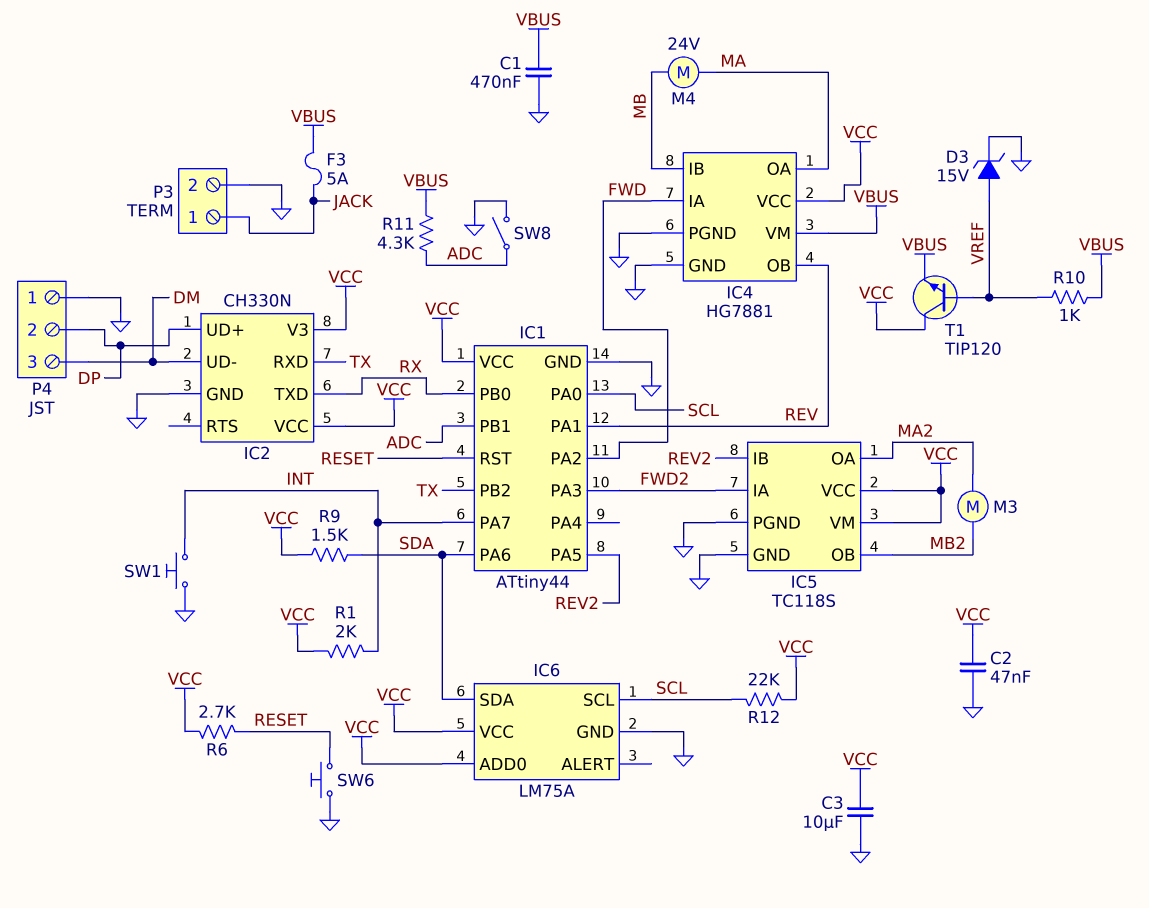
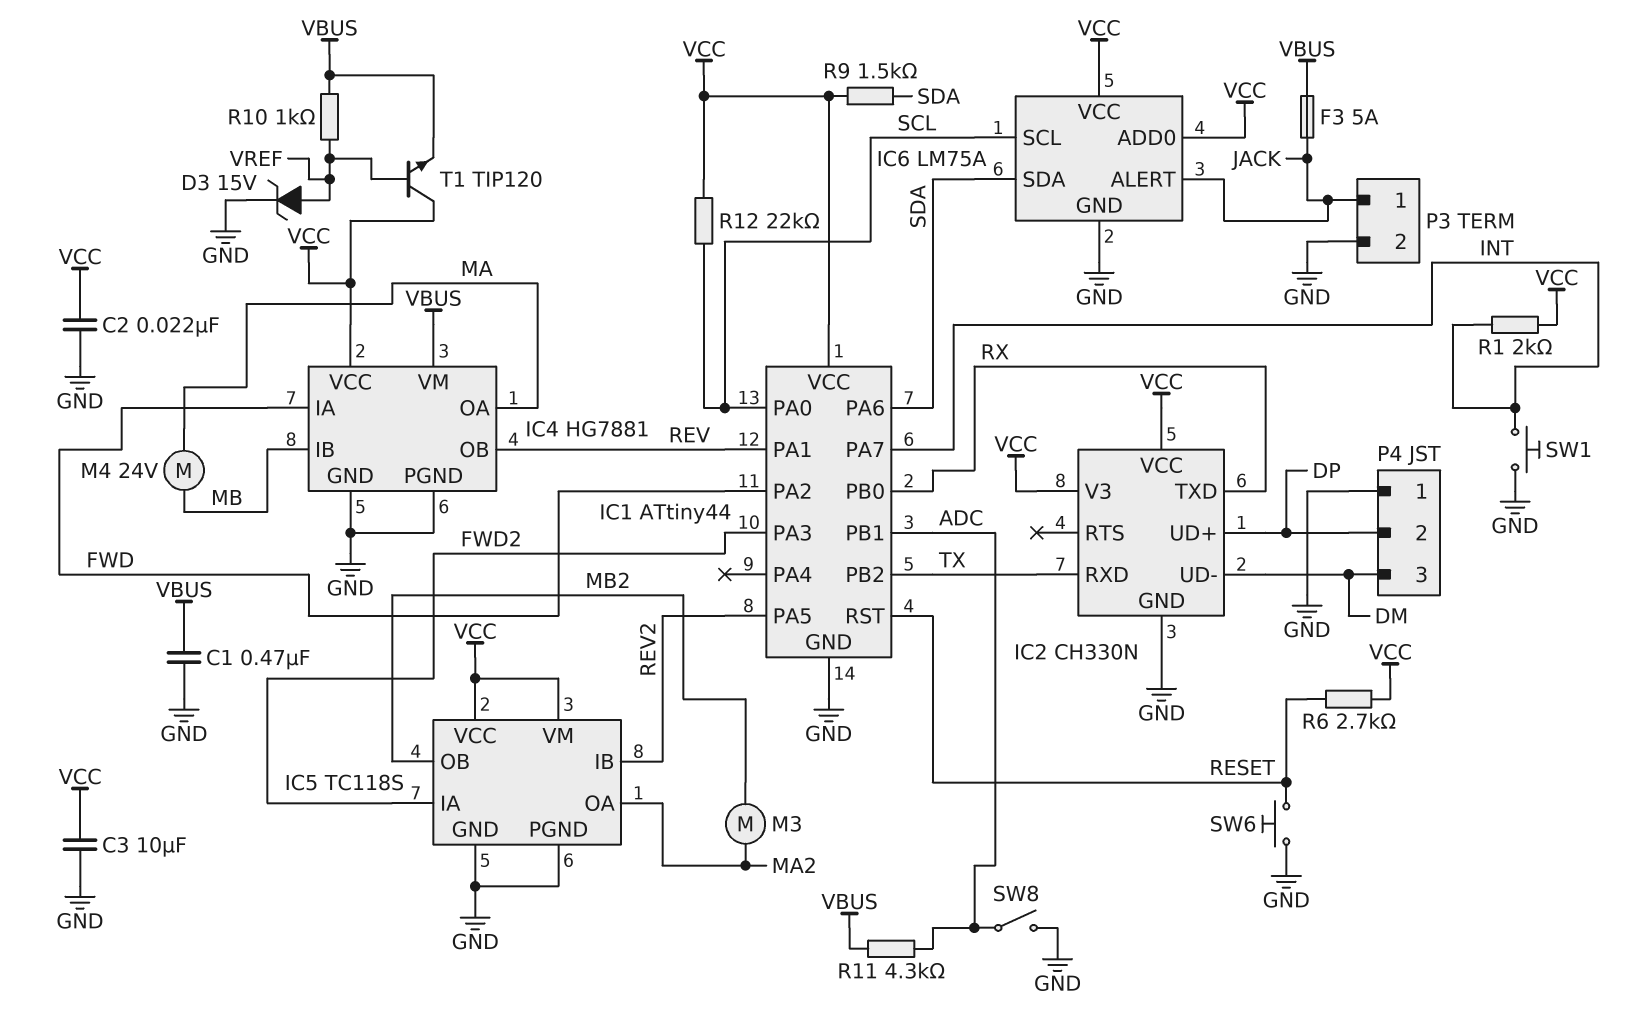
C2: 47nF (GND, VCC) -> 22nF (GND, VCC)
IC6 pin ALERT: none -> JACK

